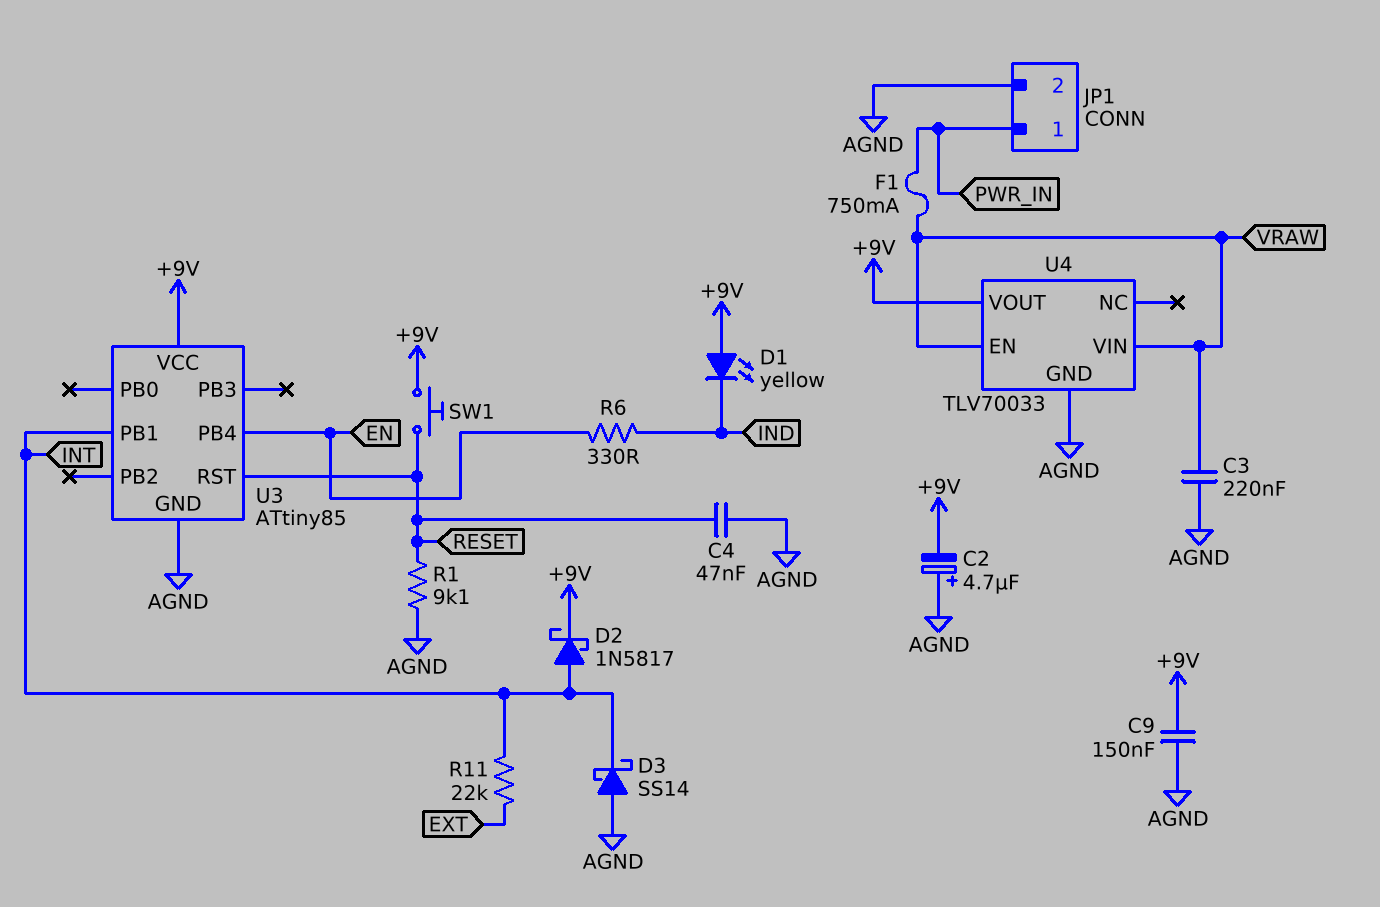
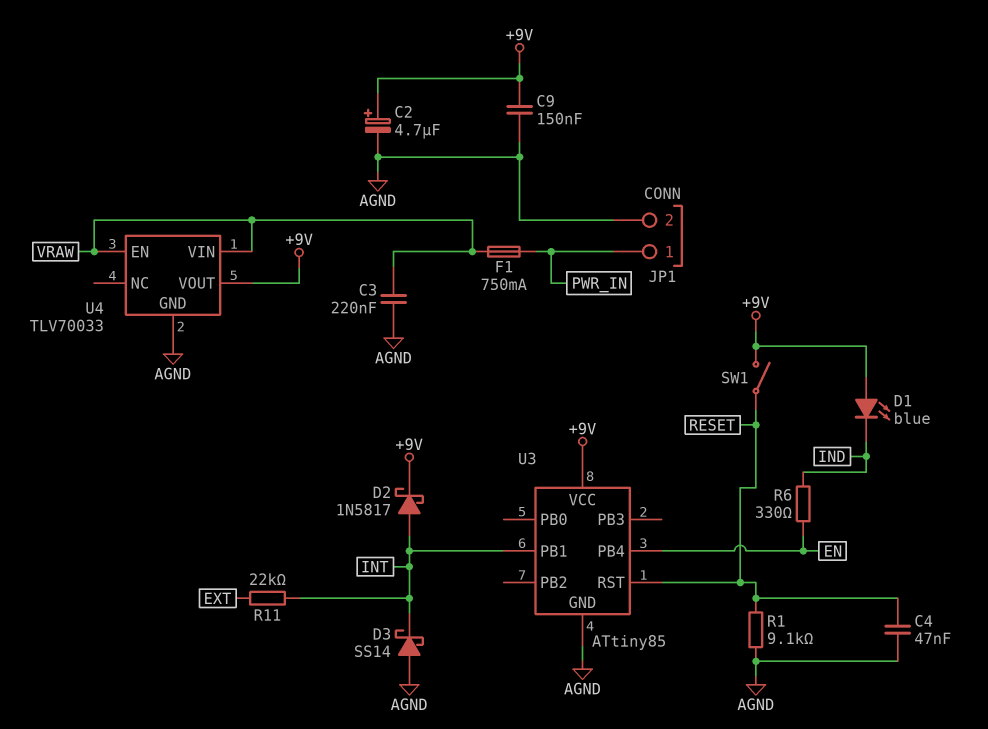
C2: 4.7uF (plus AGND, minus +9V) -> 4.7uF (plus +9V, minus AGND)
D1: LED yellow (A +9V, K IND) -> LED blue (A +9V, K IND)
SW1: button (+9V, RESET) -> switch (+9V, RESET)

